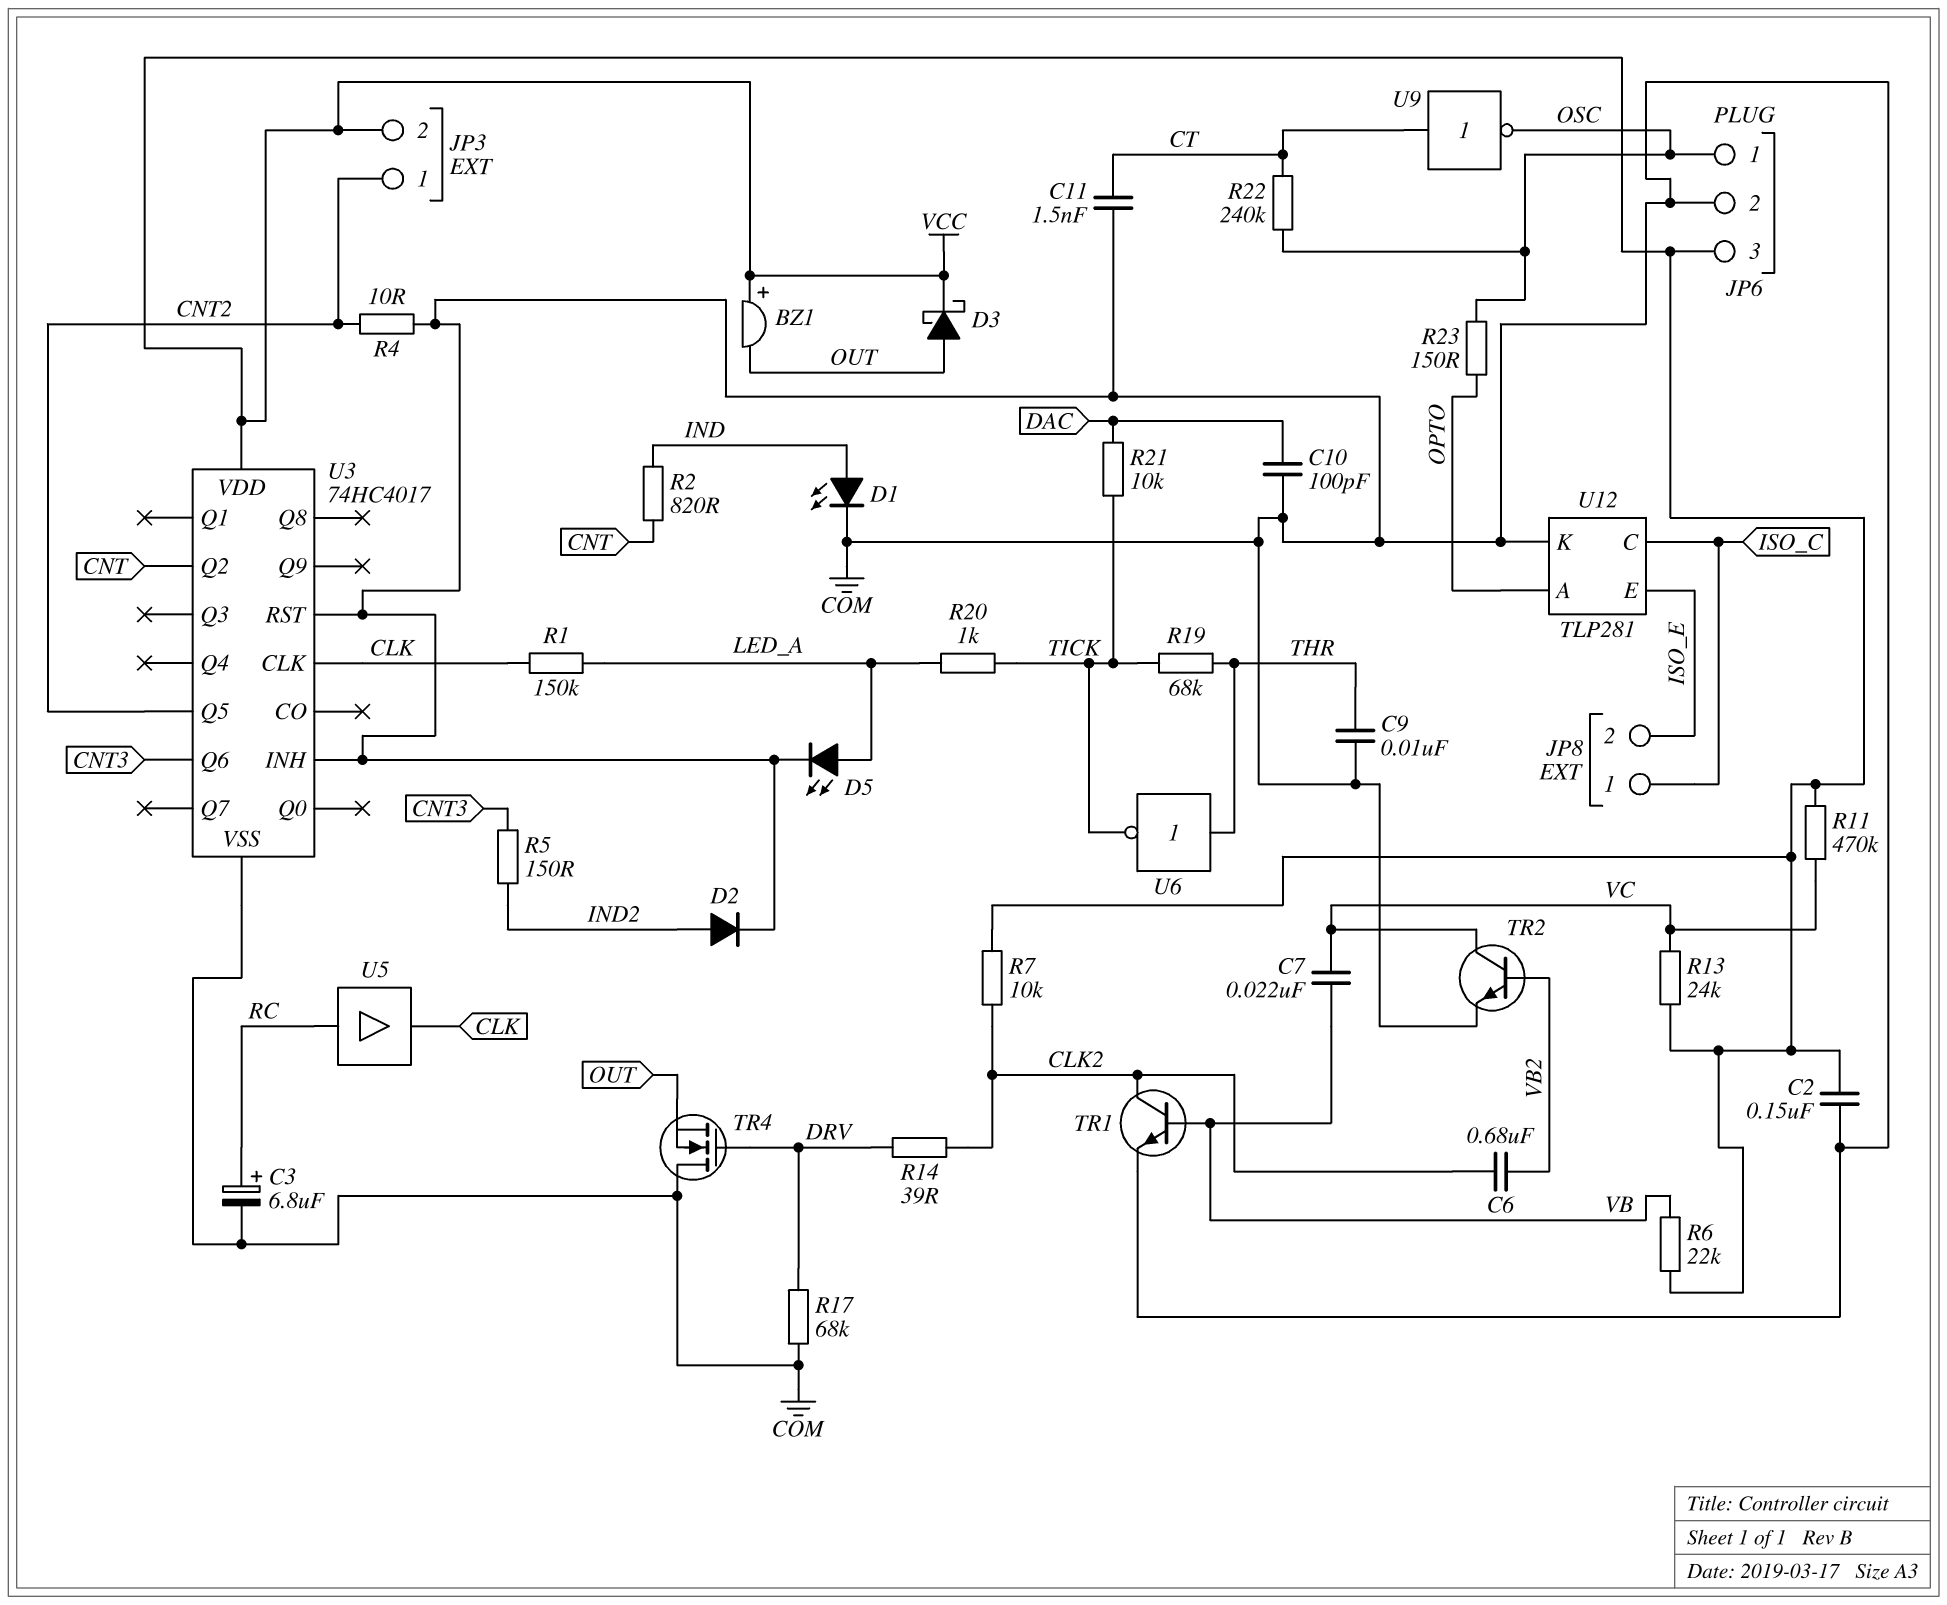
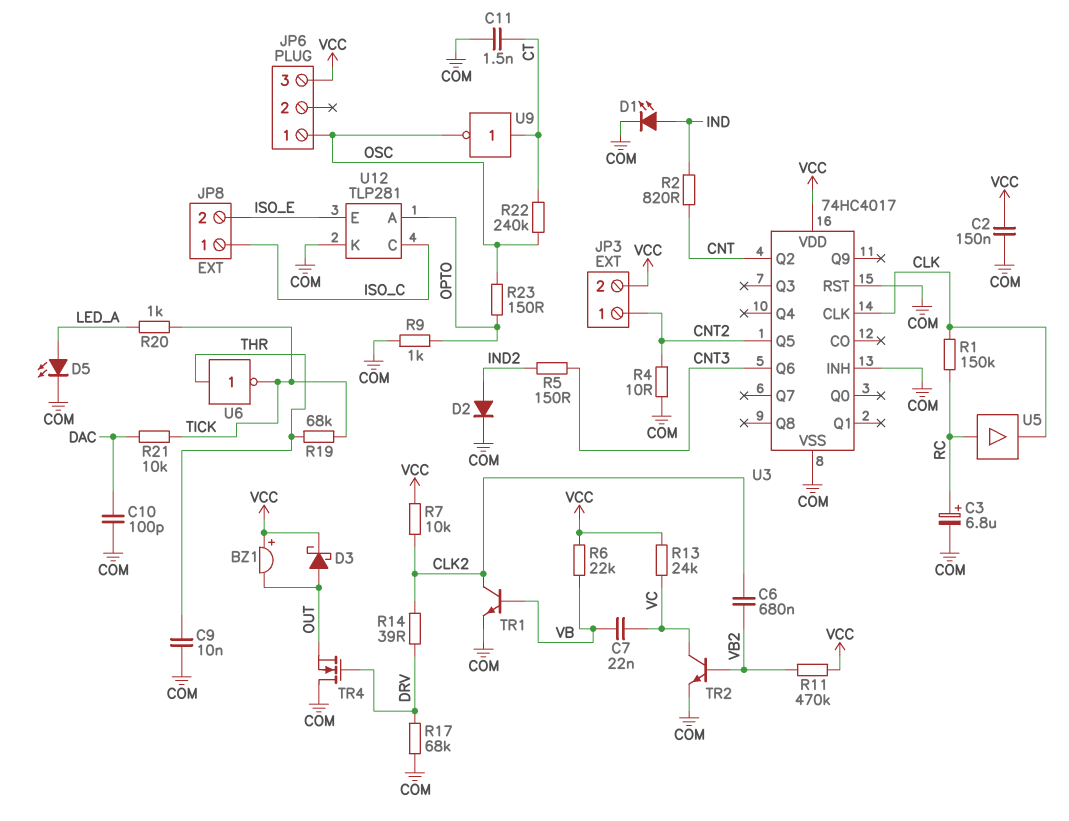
JP6 pin 2: COM -> none
R1: 150k (CLK, LED_A) -> 150k (CLK, RC)
R9: none -> 1k (COM, OPTO)
R11: 470k (VC, VCC) -> 470k (VB2, VCC)

